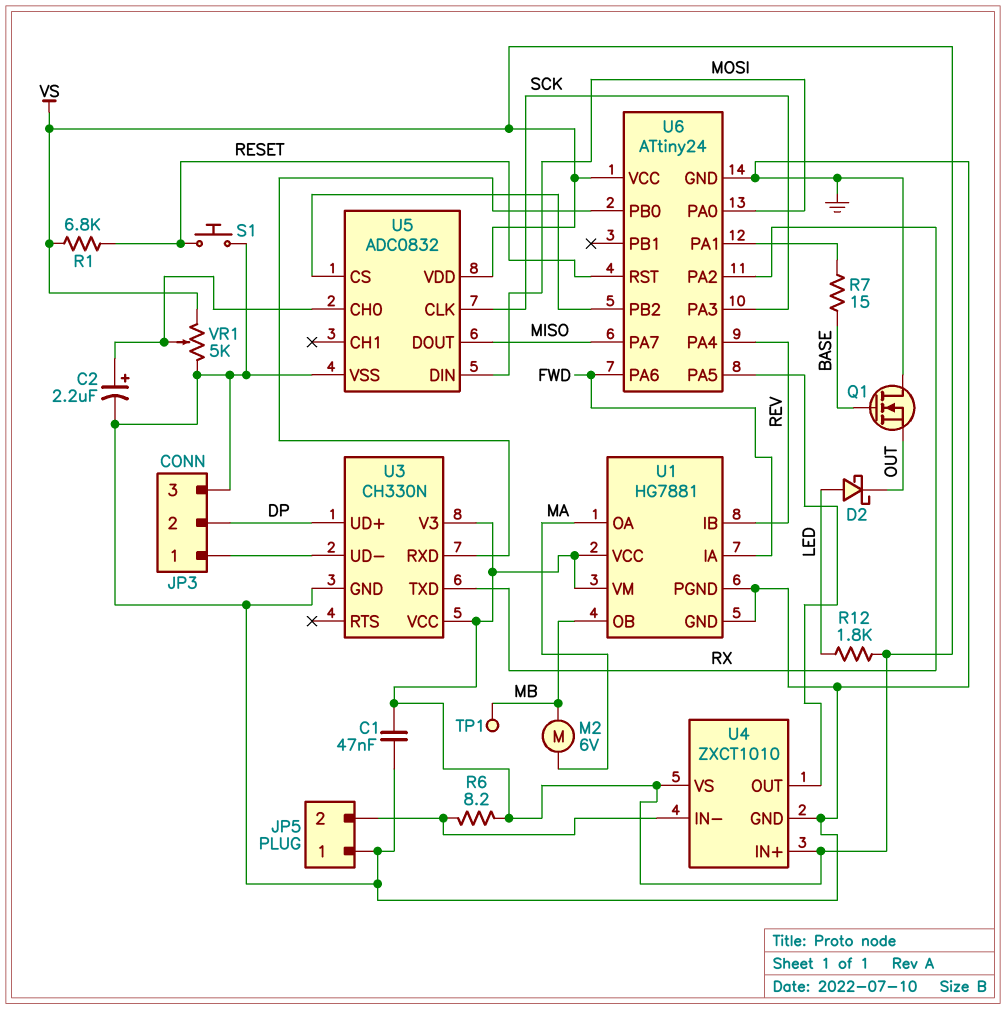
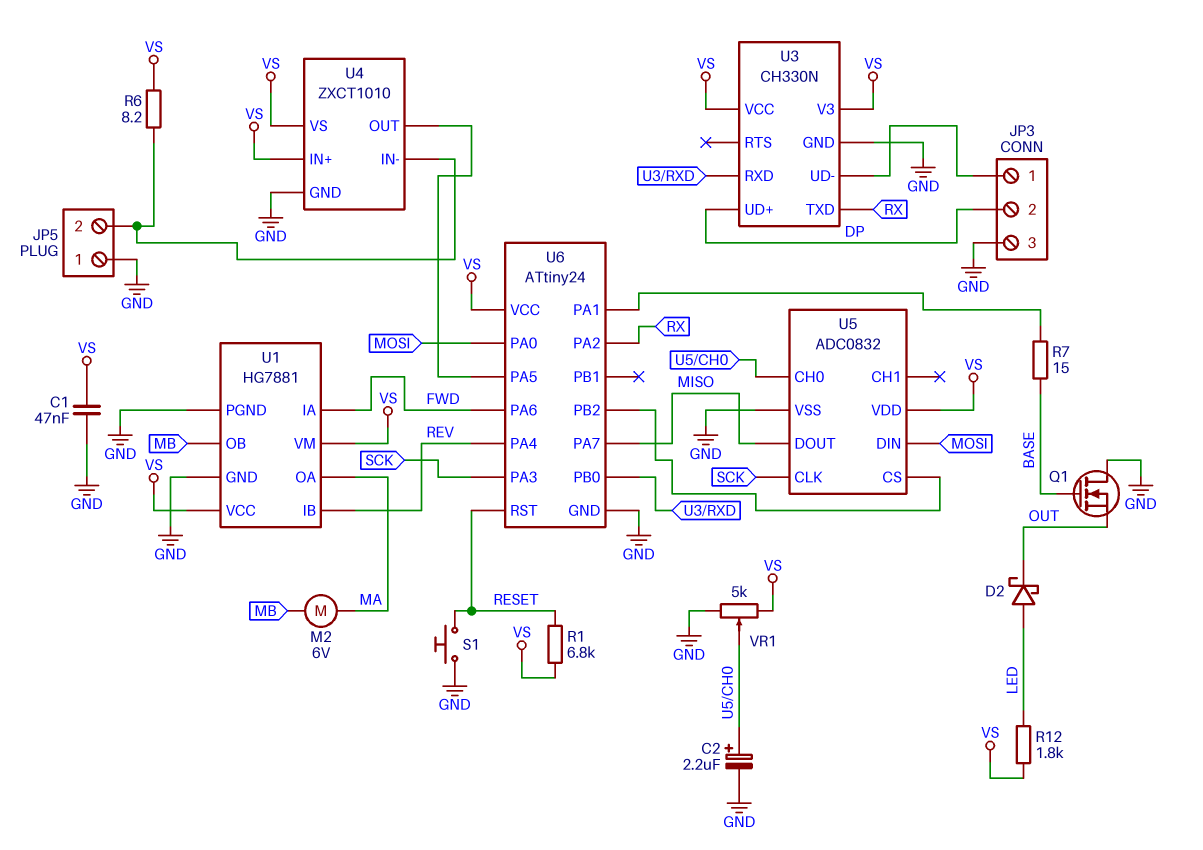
TP1: test point (MB) -> none

